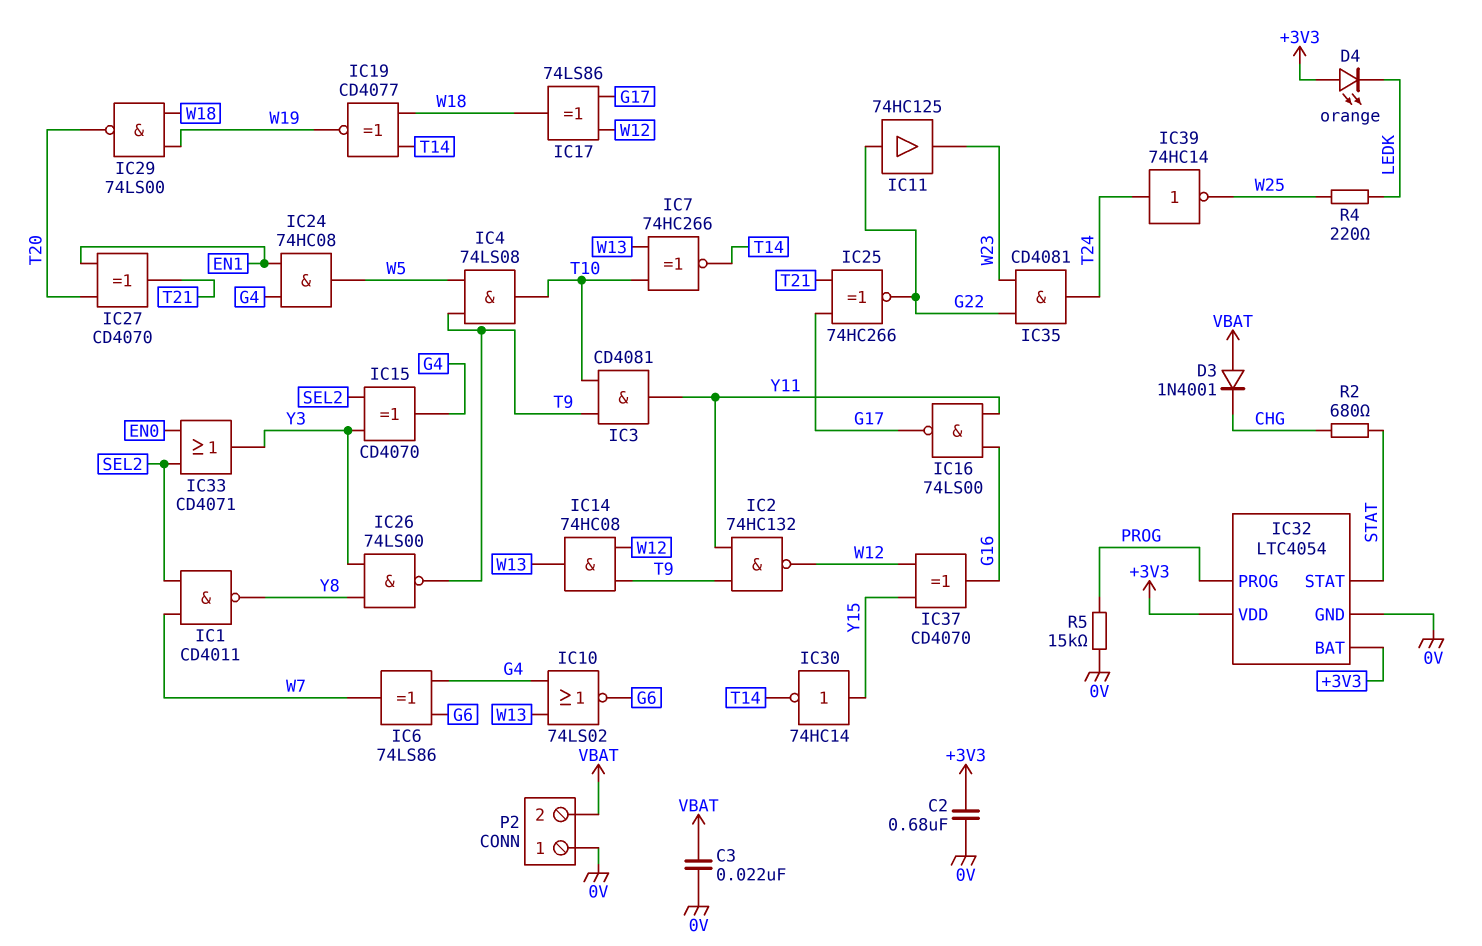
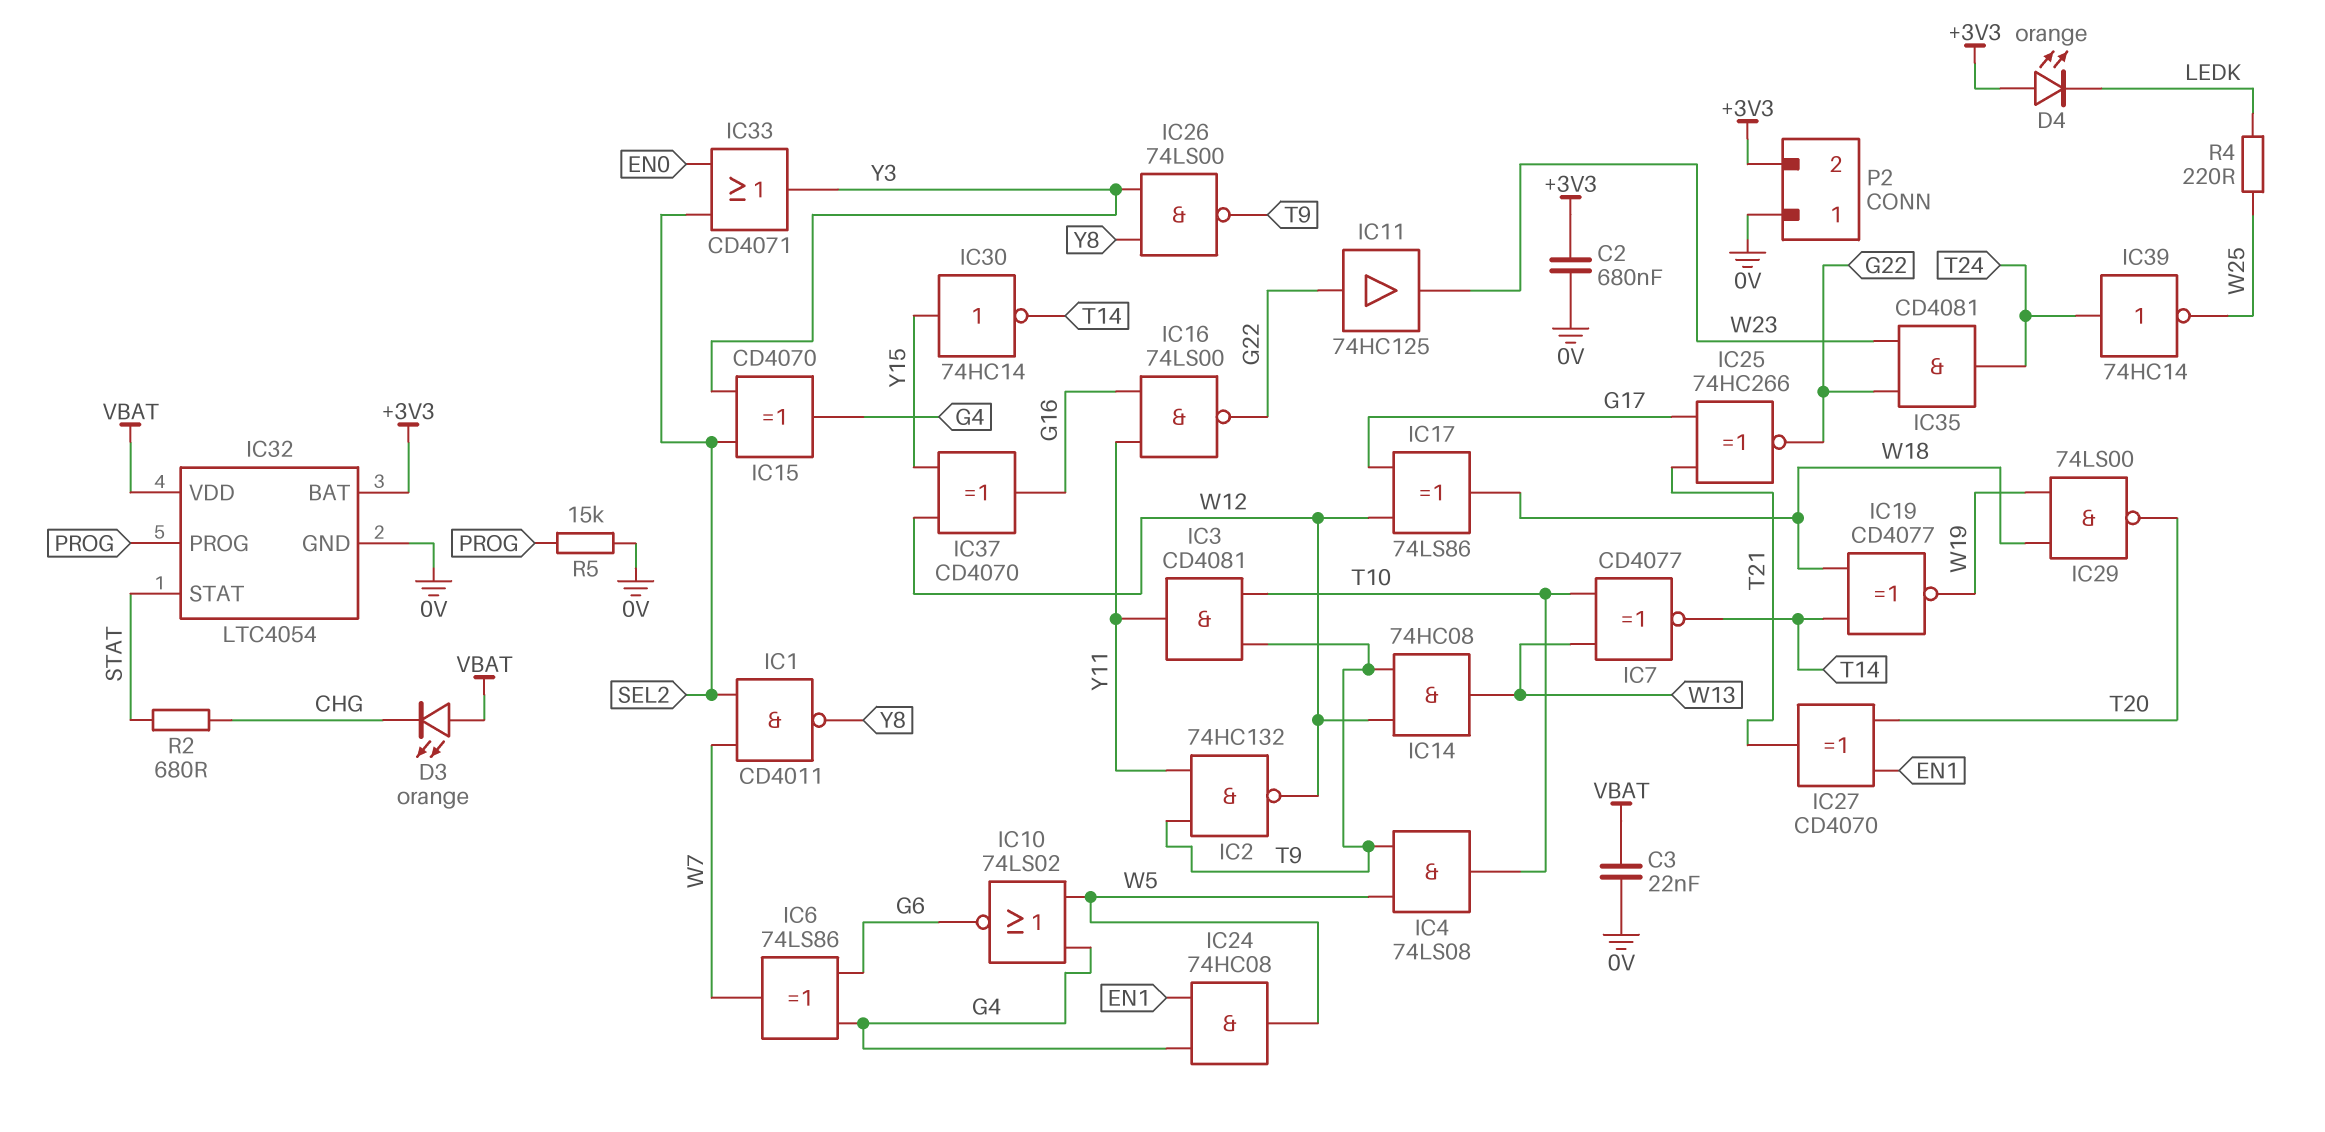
D3: diode 1N4001 (A VBAT, K CHG) -> LED orange (A VBAT, K CHG)
IC7: XNOR 74HC266 (in T10, in W13, out T14) -> XNOR CD4077 (in T10, in W13, out T14)
IC10: NOR 74LS02 (in G4, in W13, out G6) -> NOR 74LS02 (in G4, in W5, out G6)
IC16: NAND 74LS00 (in G16, in Y11, out G17) -> NAND 74LS00 (in G16, in Y11, out G22)
IC32 pin VDD: +3V3 -> VBAT
P2 pin 2: VBAT -> +3V3

